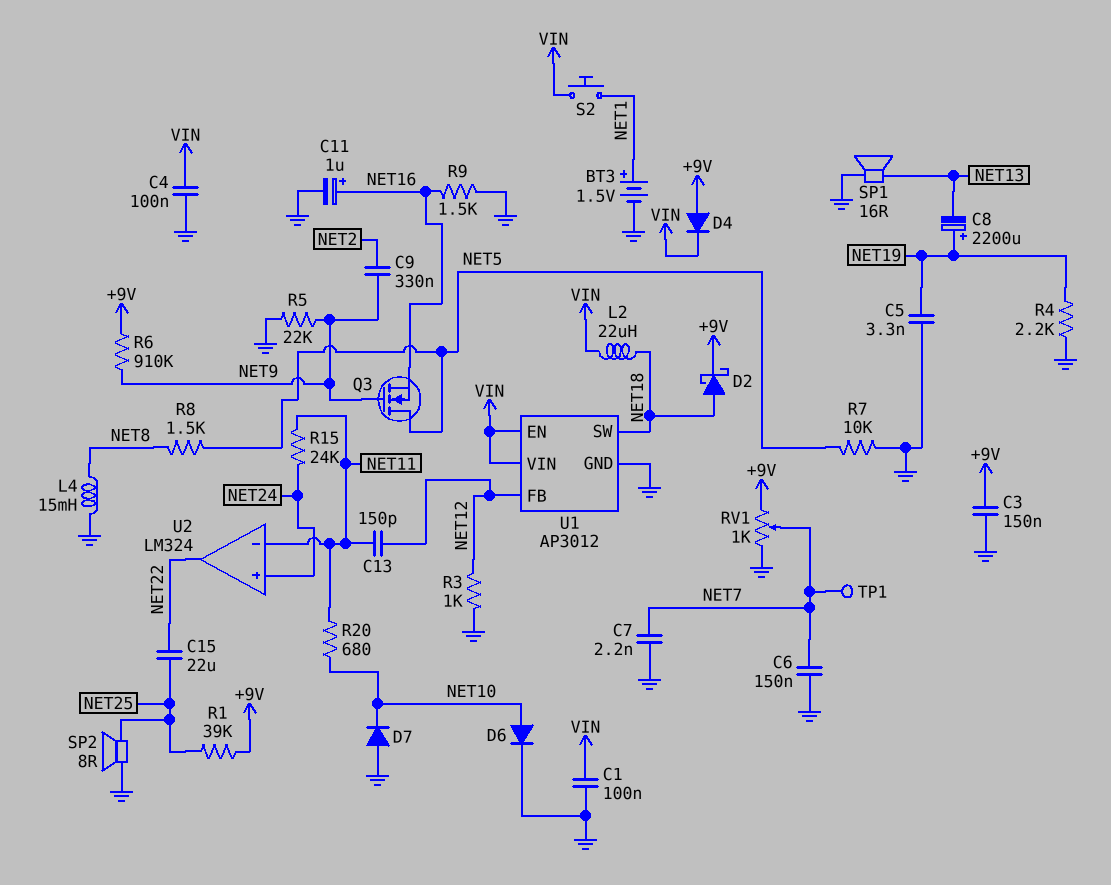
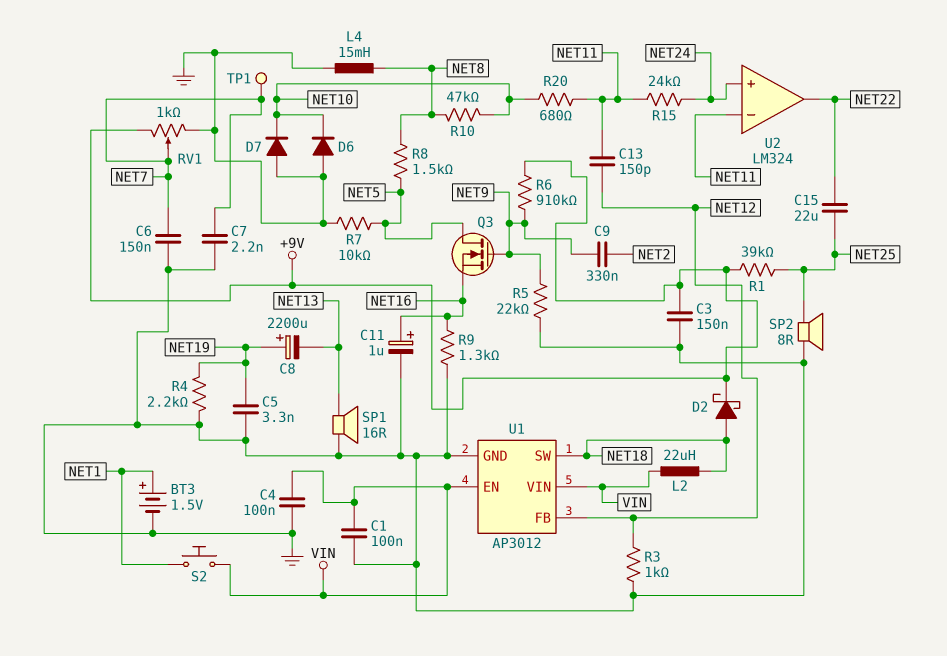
D4: diode (A +9V, K VIN) -> none
D6: diode (A NET10, K GND) -> diode (A GND, K NET10)
R9: 1.5k (GND, NET16) -> 1.3k (GND, NET16)
R10: none -> 47k (NET8, NET10)

